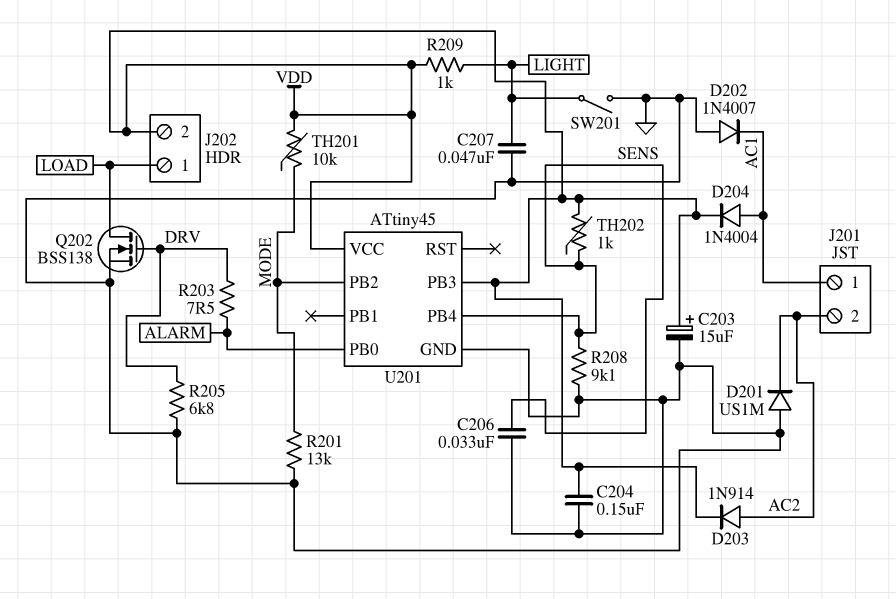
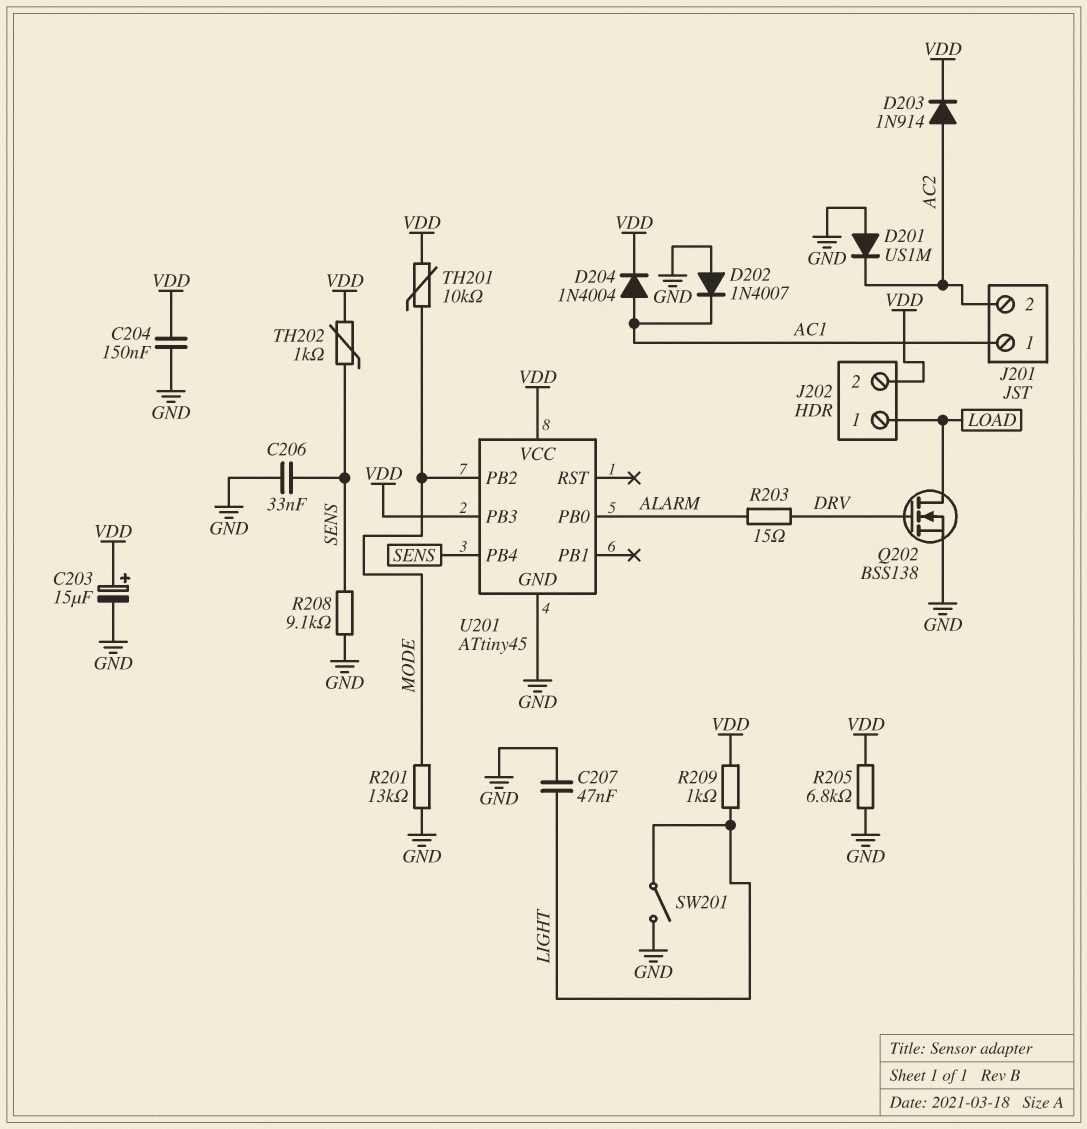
R203: 7.5 (ALARM, DRV) -> 15 (ALARM, DRV)
R205: 6.8k (DRV, GND) -> 6.8k (GND, VDD)

